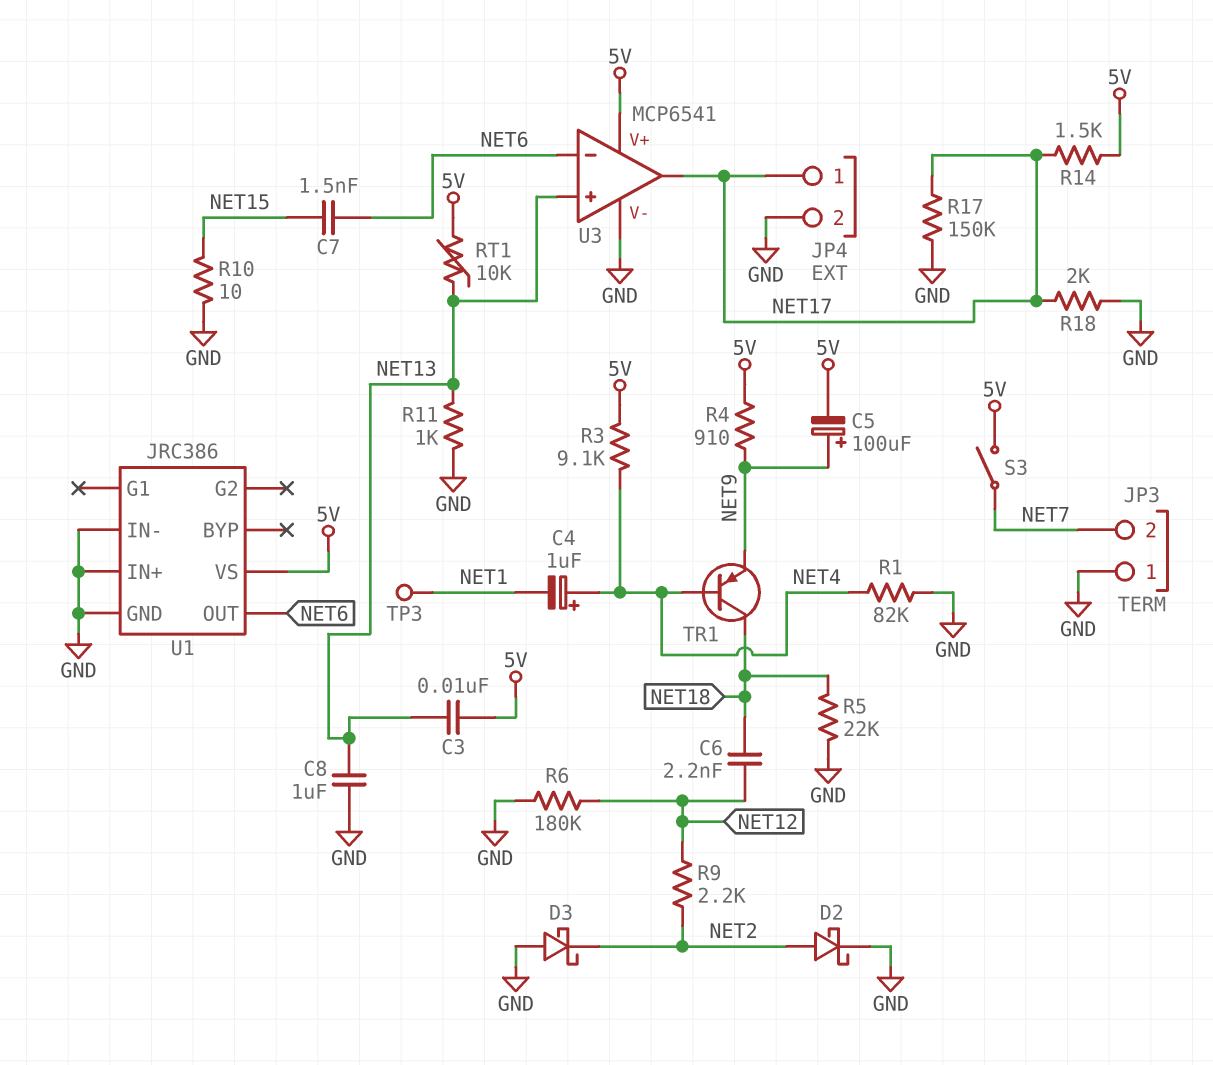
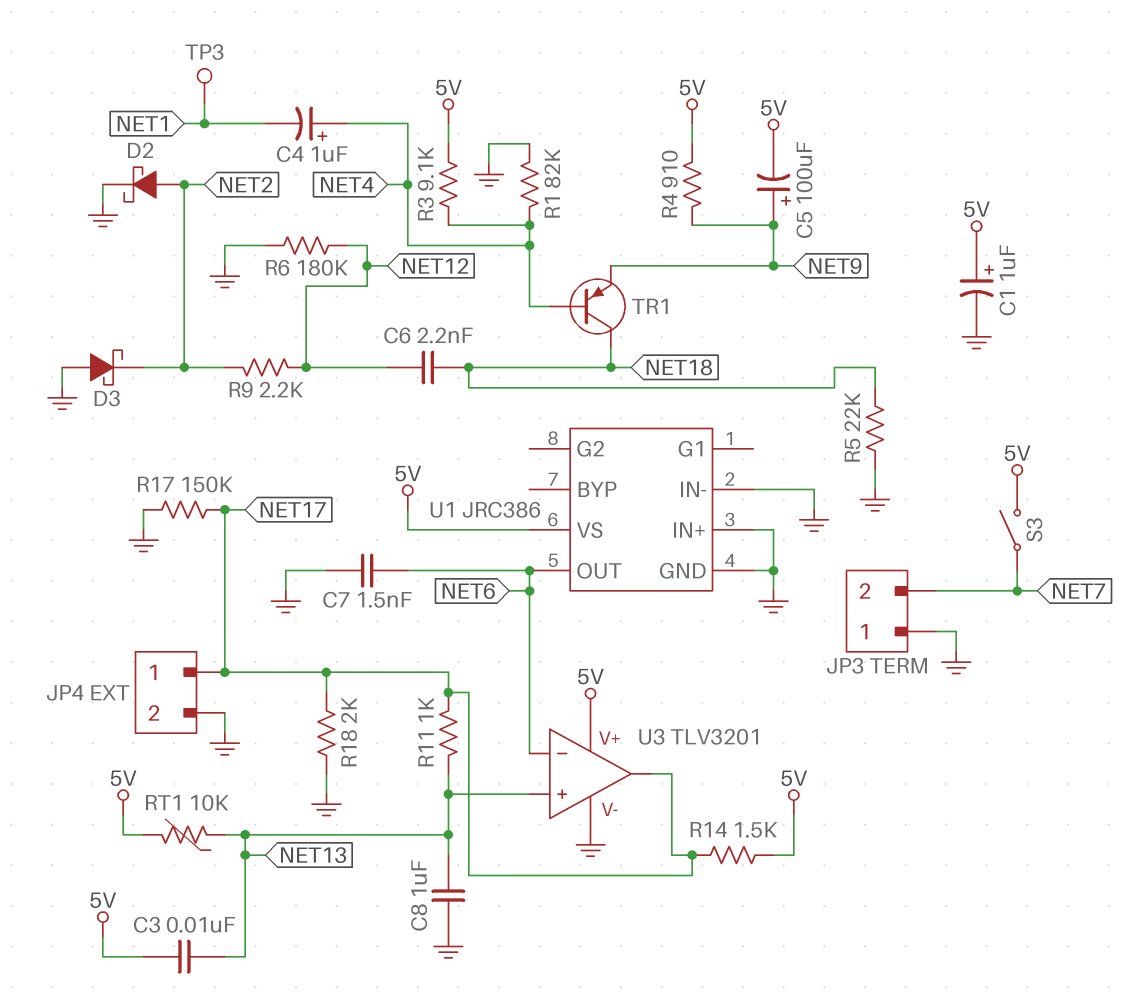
C1: none -> 1uF (plus 5V, minus GND)
C7: 1.5nF (NET6, NET15) -> 1.5nF (GND, NET6)
R10: 10 (GND, NET15) -> none
R11: 1k (GND, NET13) -> 1k (NET13, NET17)
U3: MCP6541 -> TLV3201

